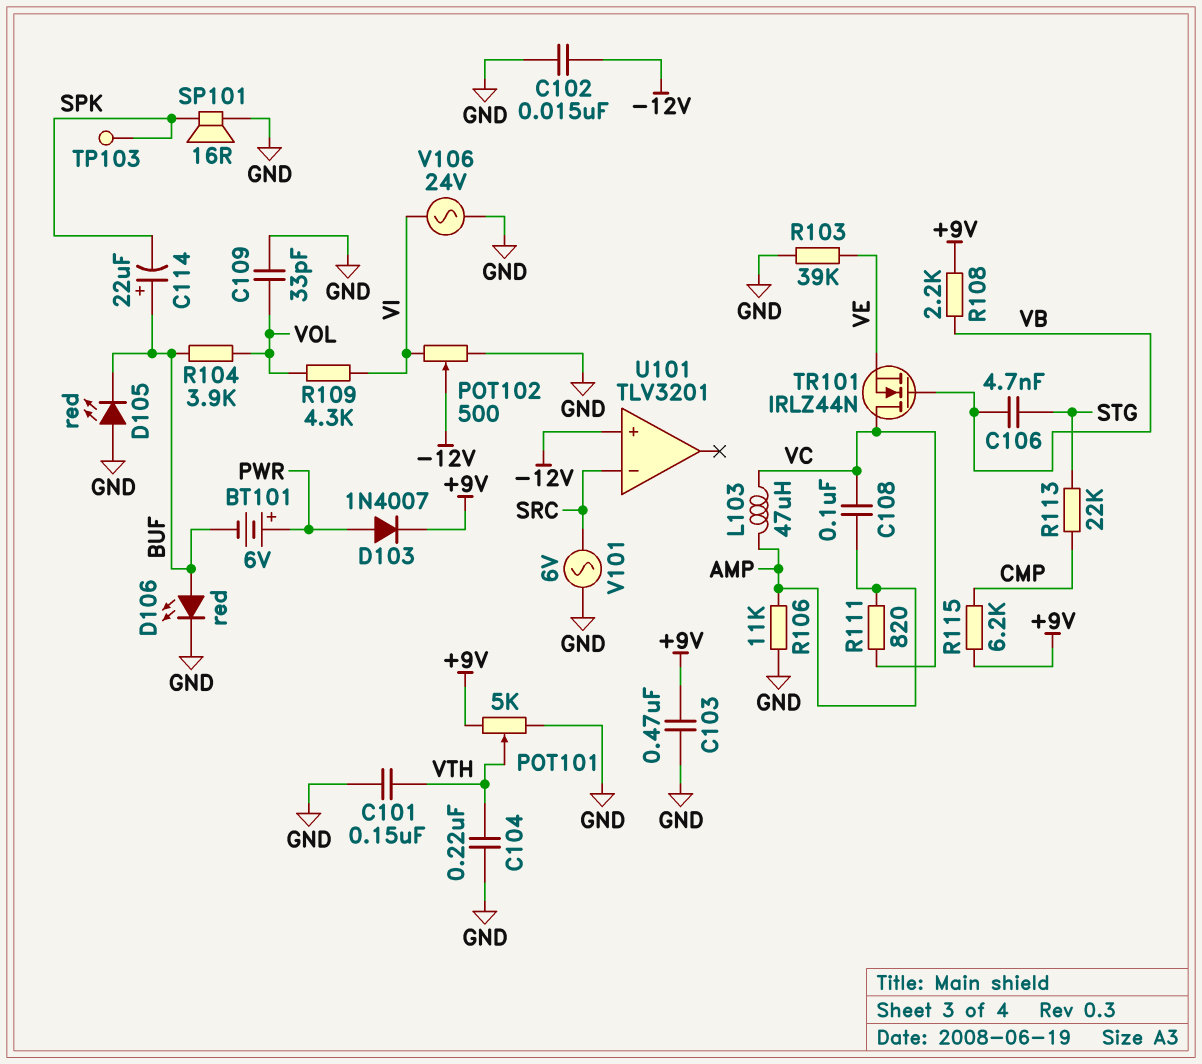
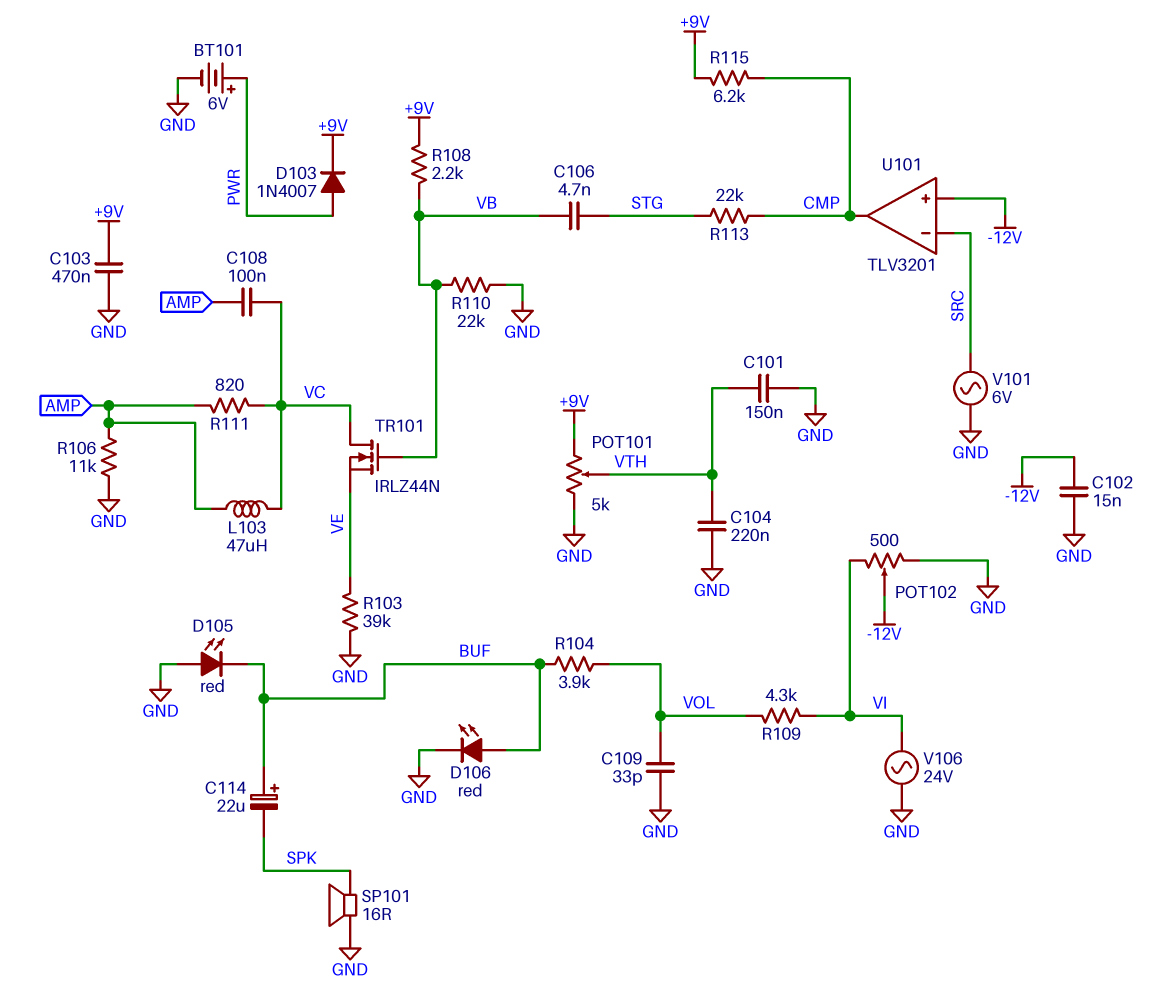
BT101: 6V (plus PWR, minus BUF) -> 6V (plus PWR, minus GND)
R110: none -> 22k (GND, VB)
TP103: test point (SPK) -> none
U101 pin out: none -> CMP

